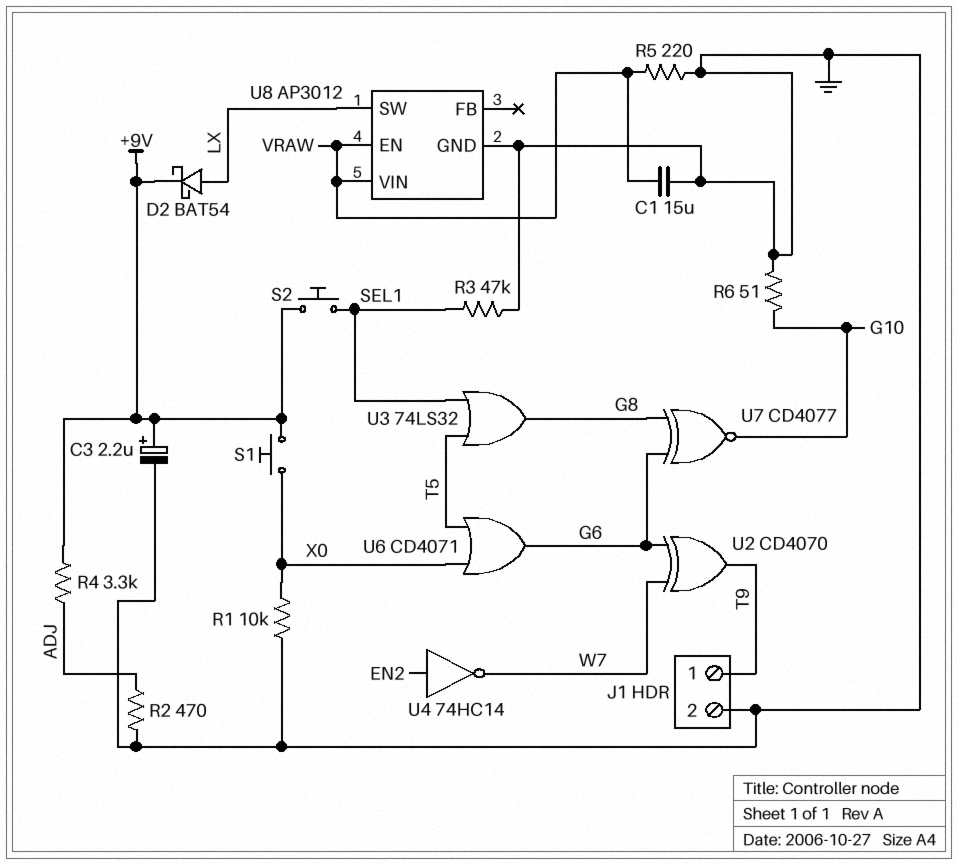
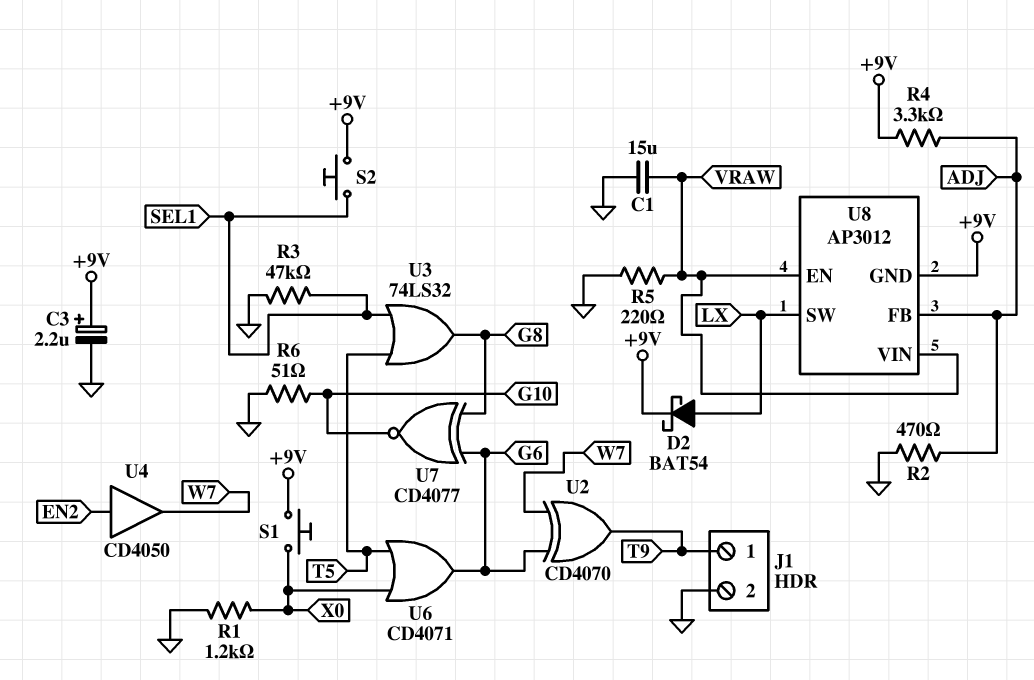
R1: 10k (GND, X0) -> 1.2k (GND, X0)
U4: NOT 74HC14 (in EN2, out W7) -> buffer CD4050 (in EN2, out W7)
U8 pin FB: none -> ADJ
U8 pin GND: GND -> +9V

